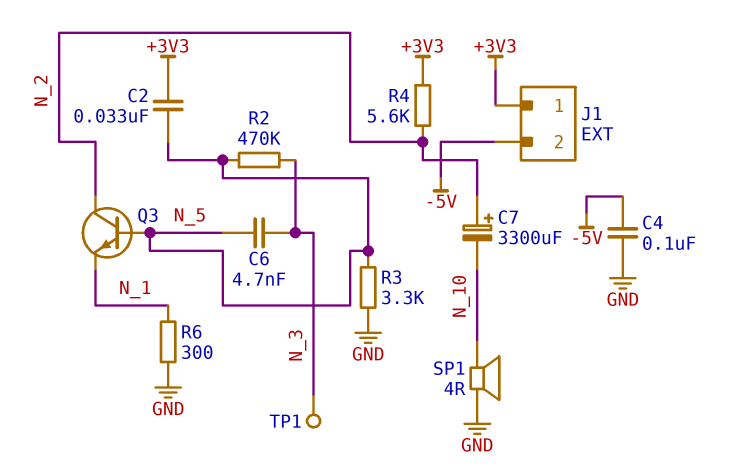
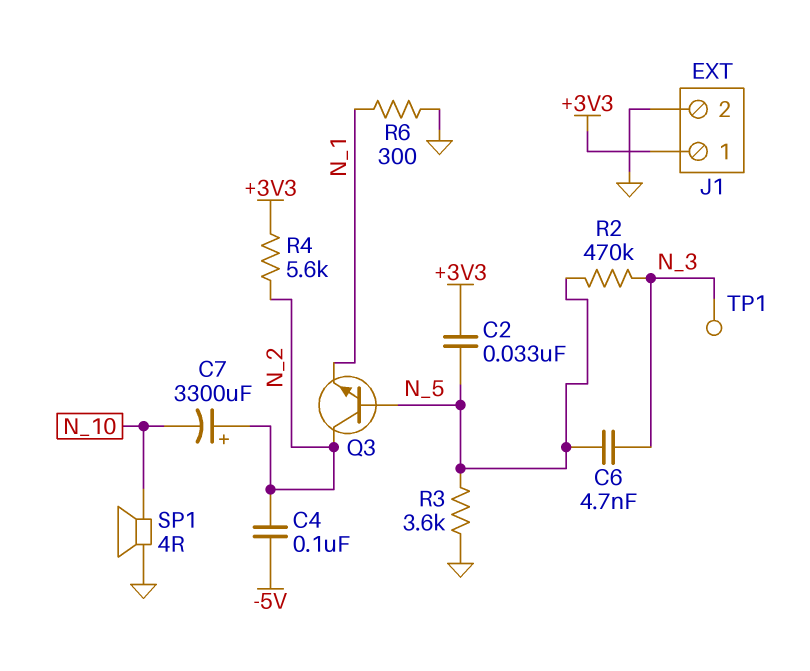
C4: 100nF (-5V, GND) -> 100nF (-5V, N_2)
J1 pin 2: -5V -> GND
R3: 3.3k (GND, N_5) -> 3.6k (GND, N_5)

